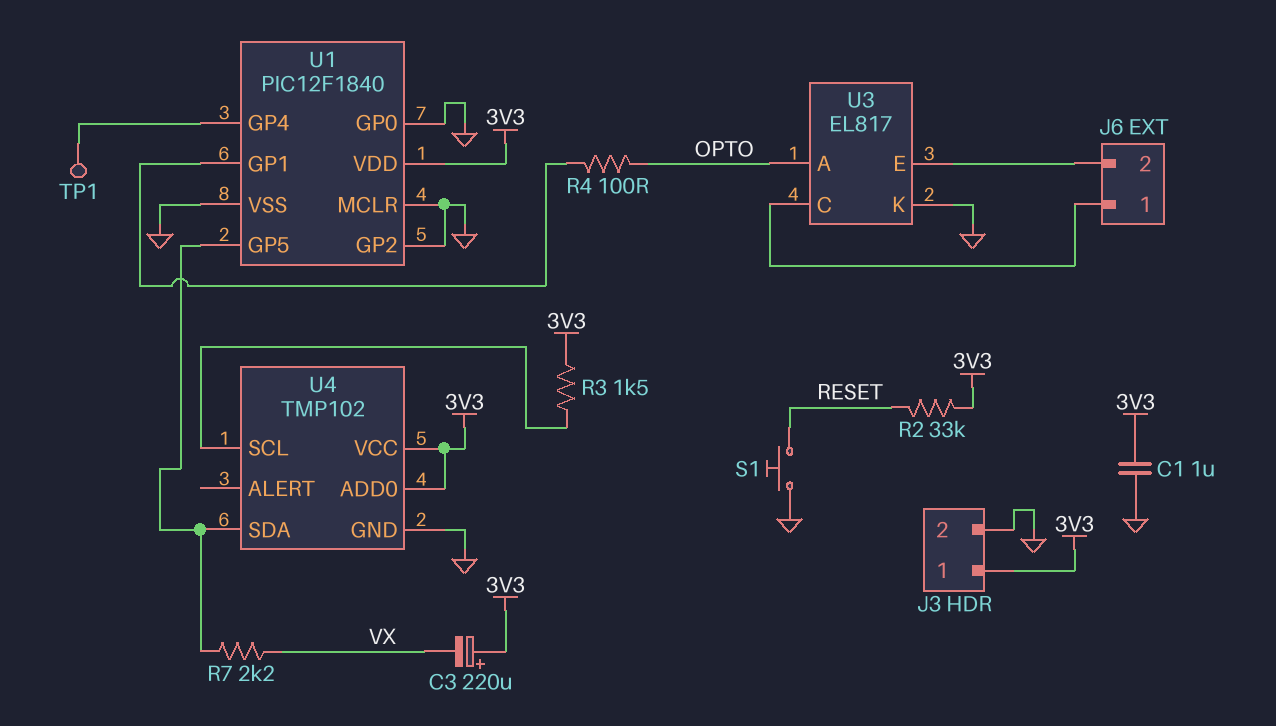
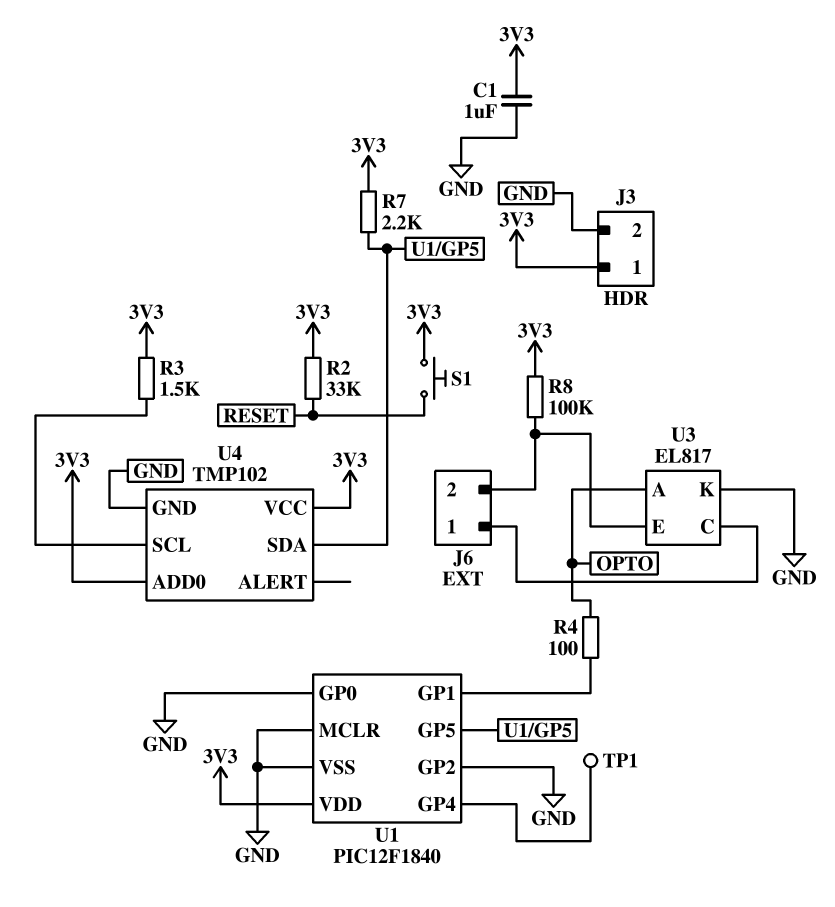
C3: 220uF (plus 3V3, minus VX) -> none
R7: 2.2k (U1/GP5, VX) -> 2.2k (3V3, U1/GP5)
R8: none -> 100k (3V3, J6/2)
S1: button (GND, RESET) -> button (3V3, RESET)

